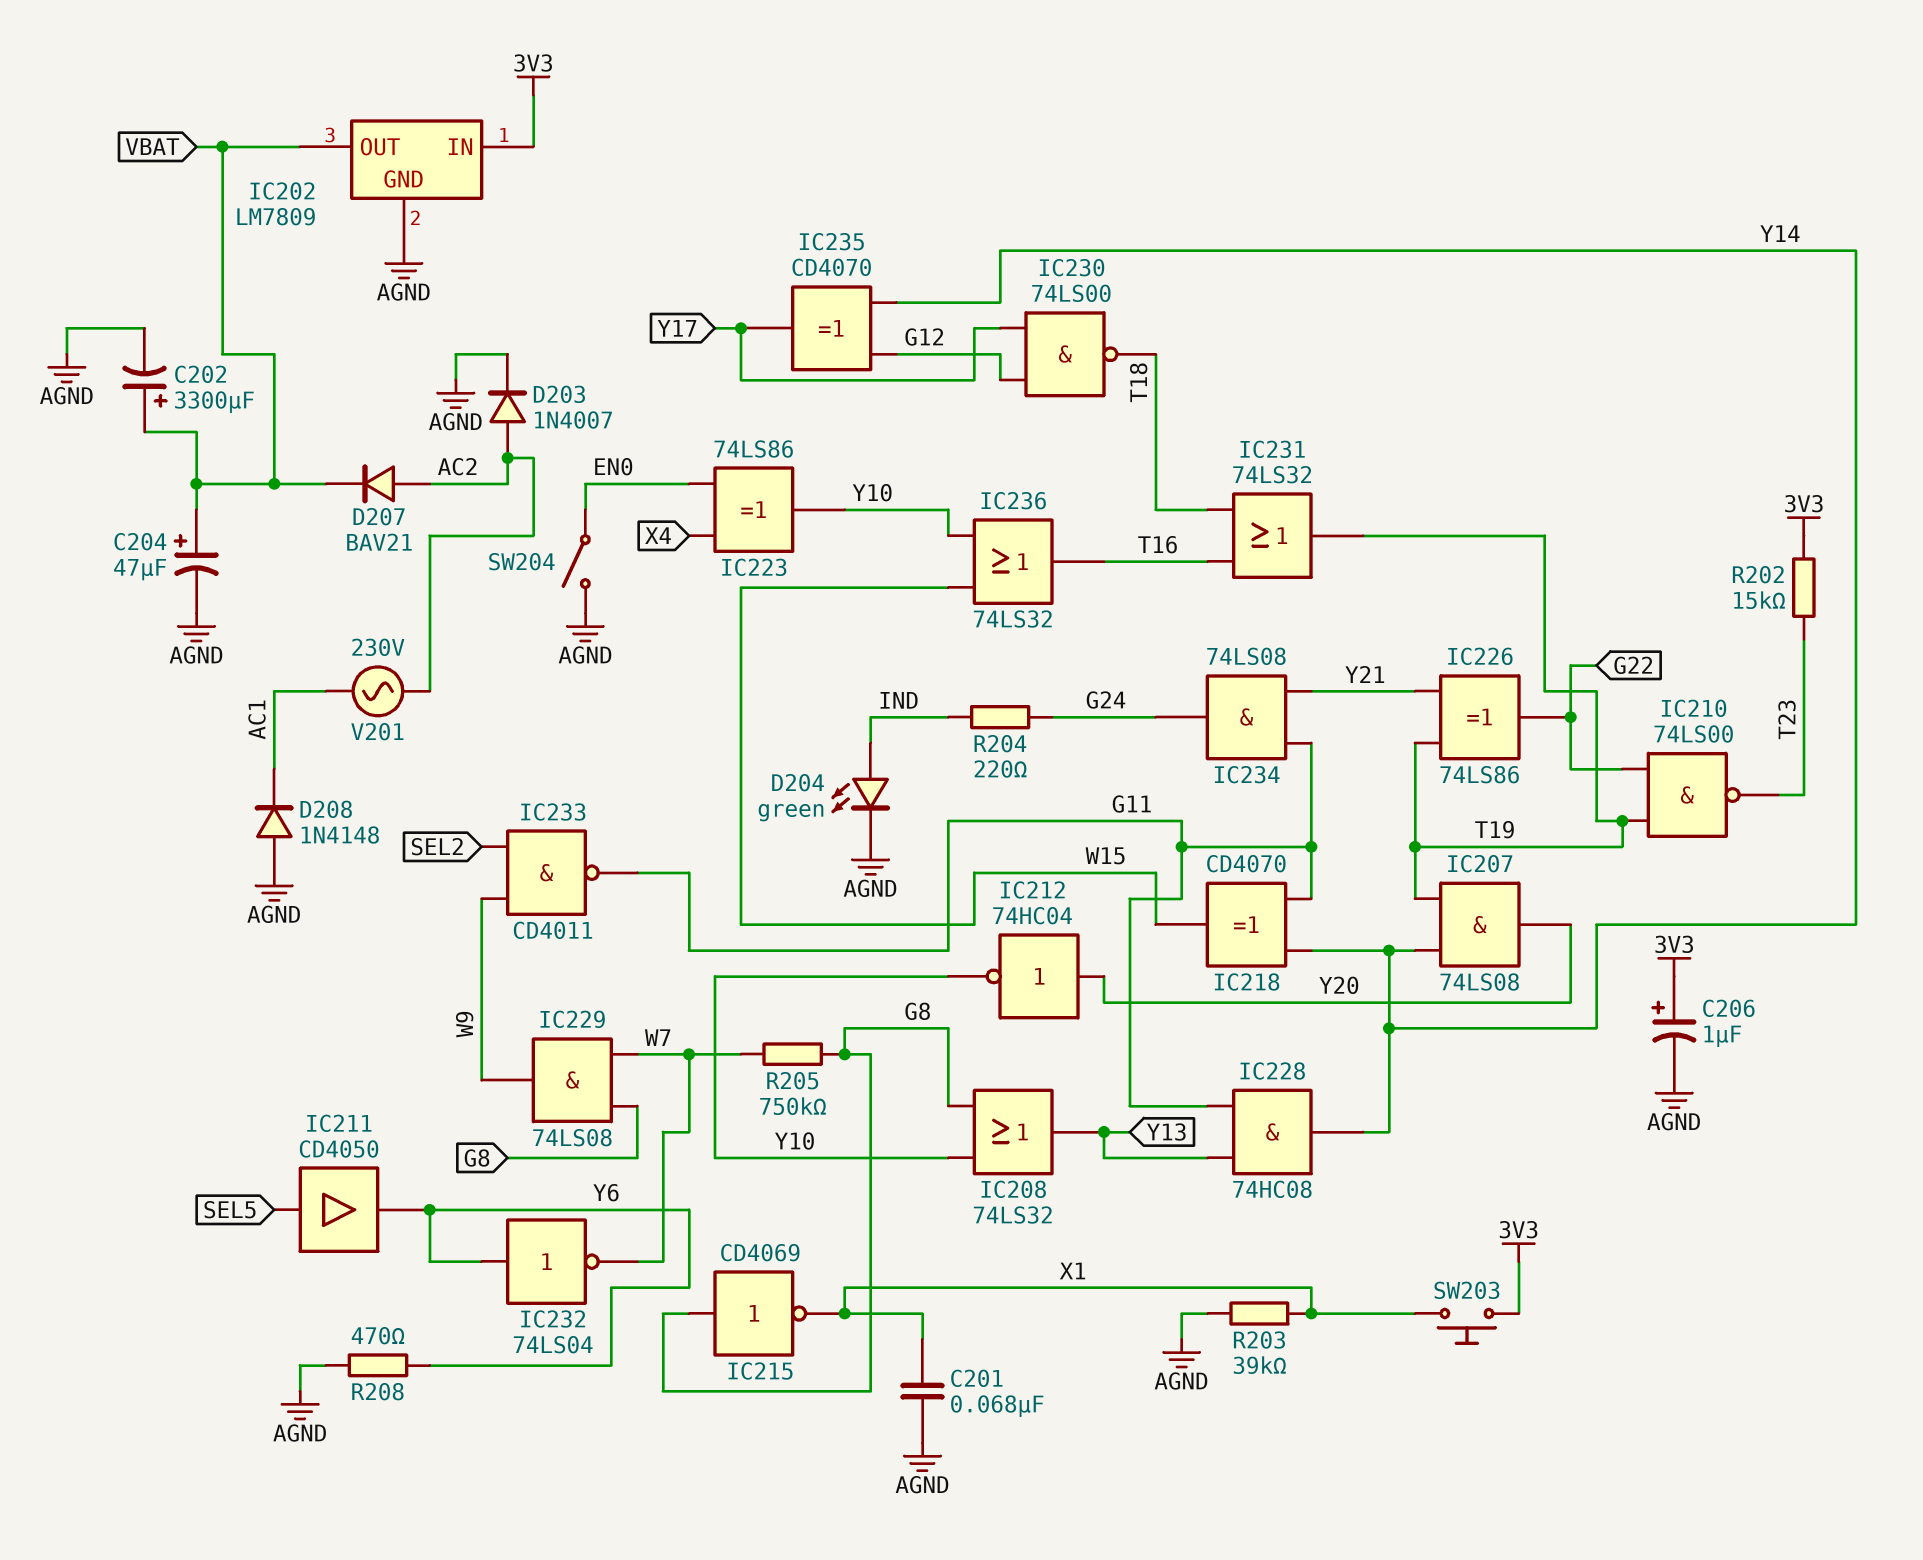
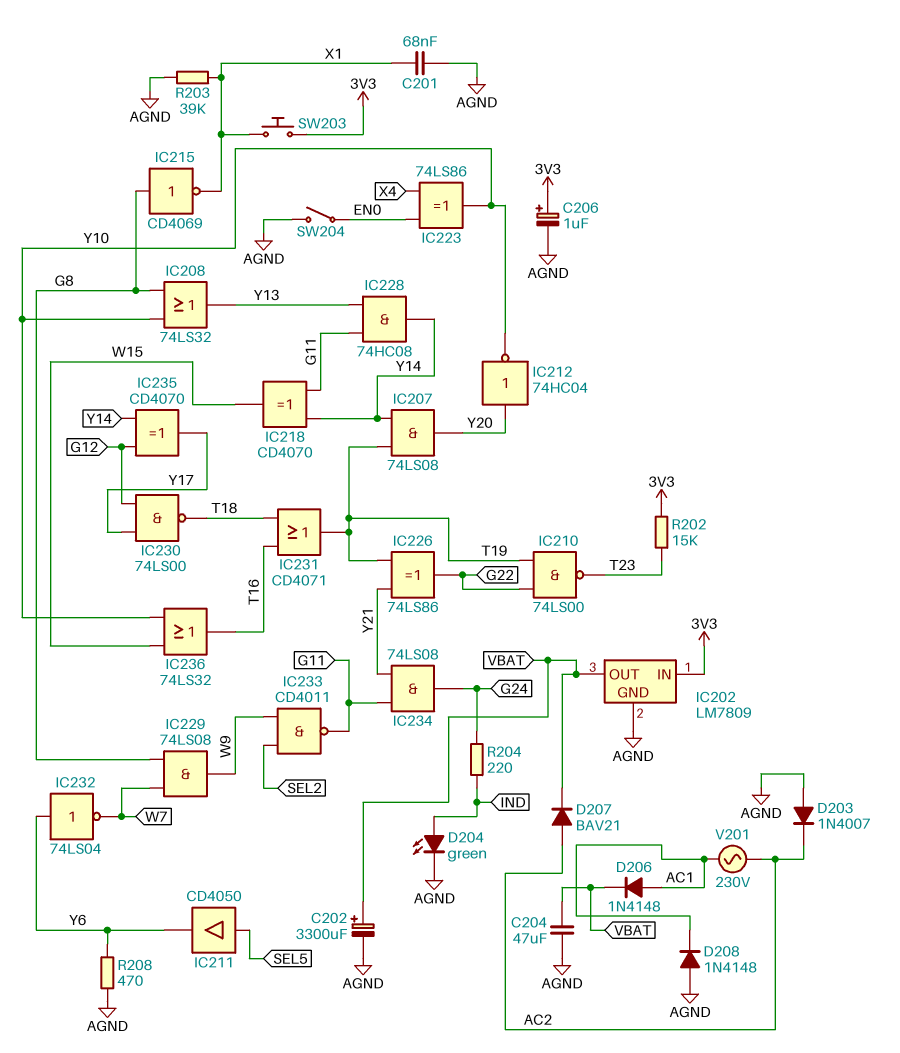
C204: 47uF (plus VBAT, minus AGND) -> 47uF (AGND, VBAT)
D203: diode 1N4007 (A AC2, K AGND) -> diode 1N4007 (A AGND, K AC2)
D206: none -> diode 1N4148 (A AC1, K VBAT)
IC231: OR 74LS32 (in T16, in T18, out T19) -> OR CD4071 (in T16, in T18, out T19)
R205: 750k (G8, W7) -> none

